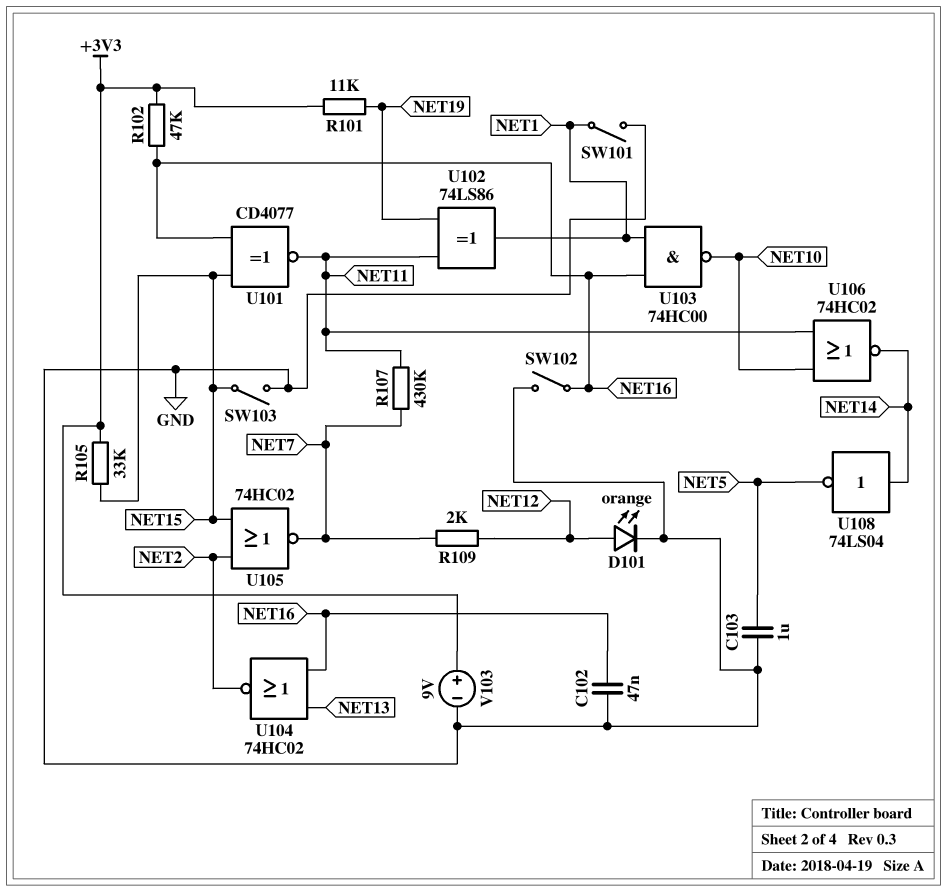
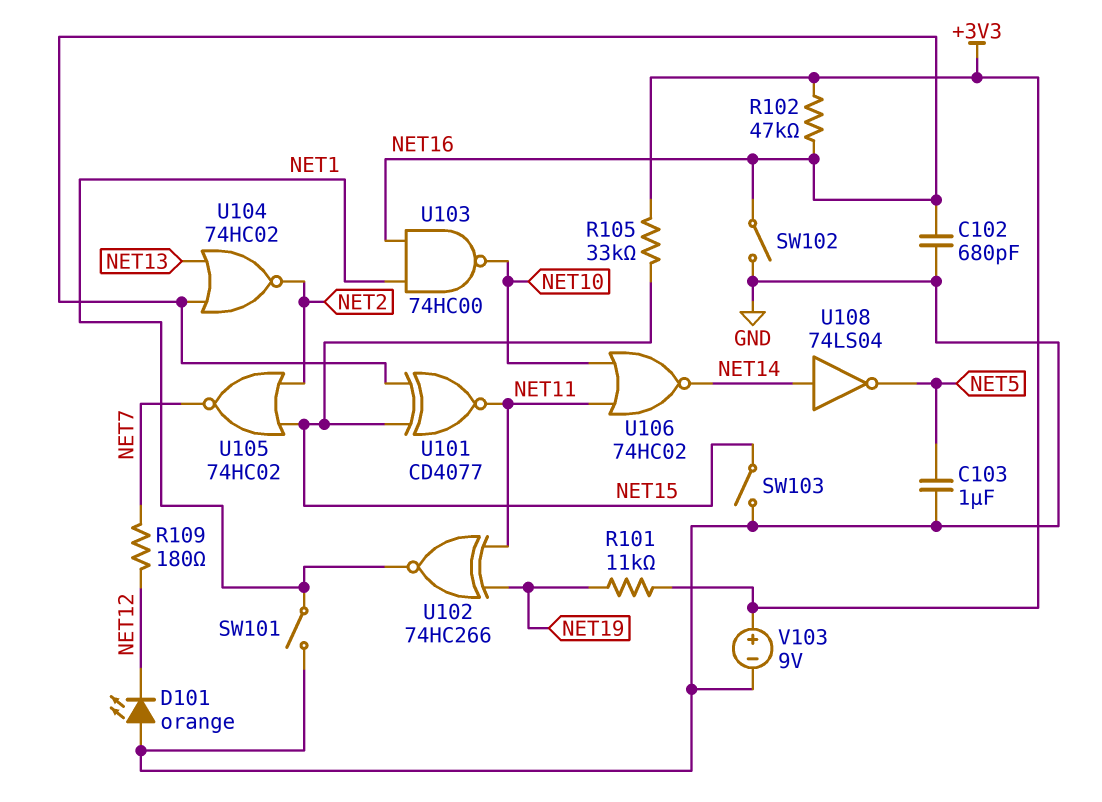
C102: 47nF (GND, NET16) -> 680pF (GND, NET16)
D101: LED orange (A NET12, K GND) -> LED orange (A GND, K NET12)
R107: 430k (NET7, NET11) -> none
R109: 2k (NET7, NET12) -> 180 (NET7, NET12)
U102: XOR 74LS86 (in NET11, in NET19, out NET1) -> XNOR 74HC266 (in NET11, in NET19, out NET1)

